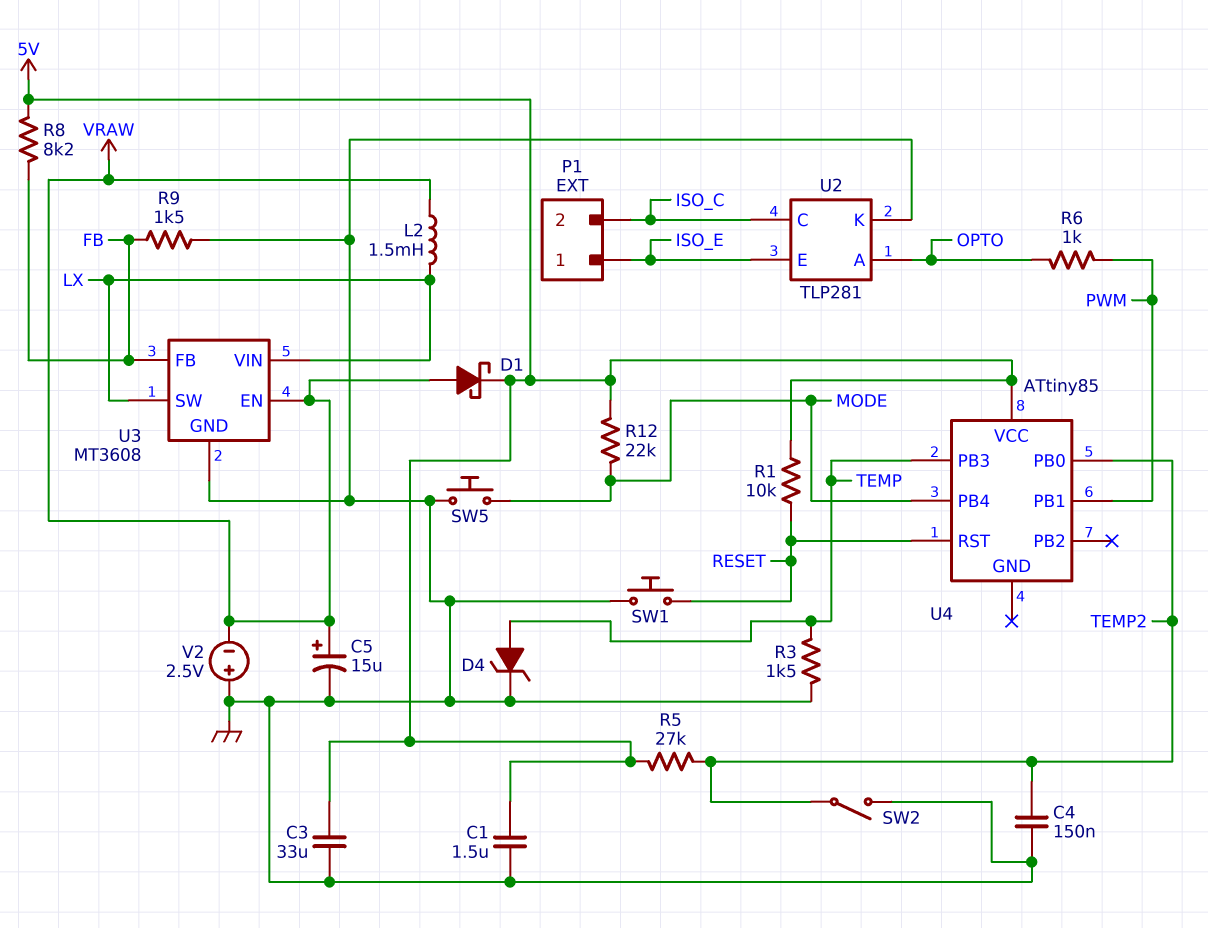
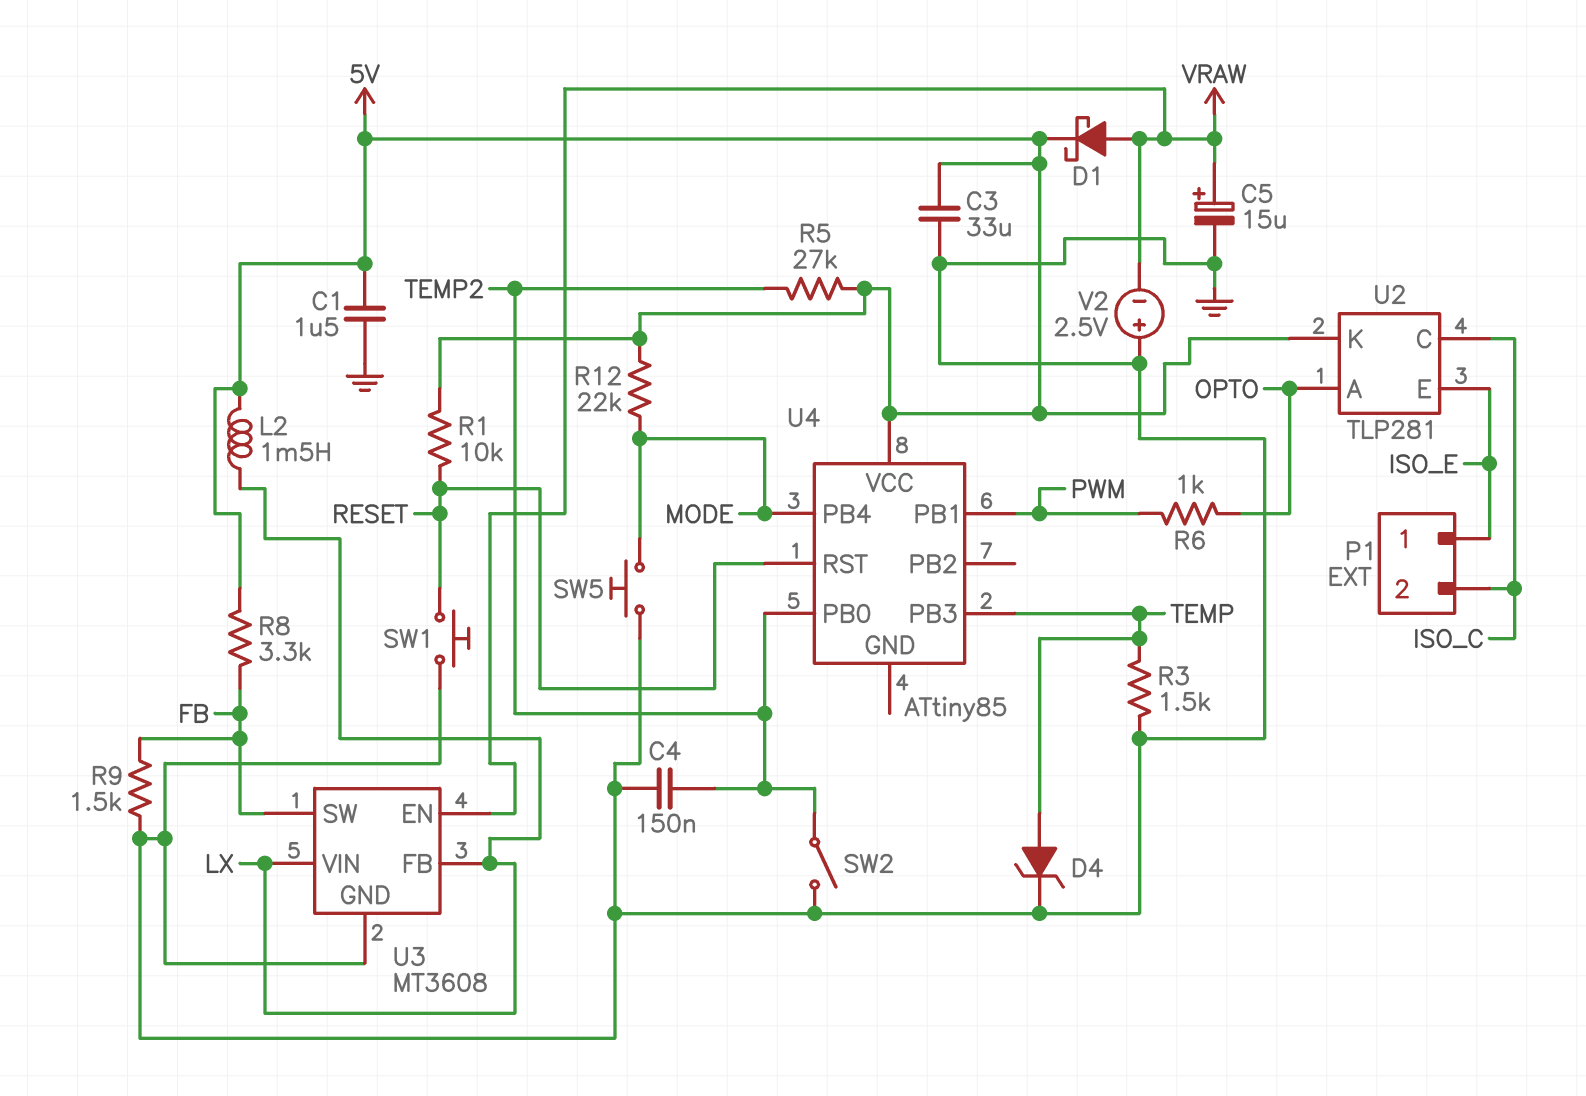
L2: 1.5mH (LX, VRAW) -> 1.5mH (5V, LX)
R8: 8.2k (5V, FB) -> 3.3k (5V, FB)
U2 pin K: GND -> 5V
U3 pin FB: FB -> LX
U3 pin SW: LX -> FB

